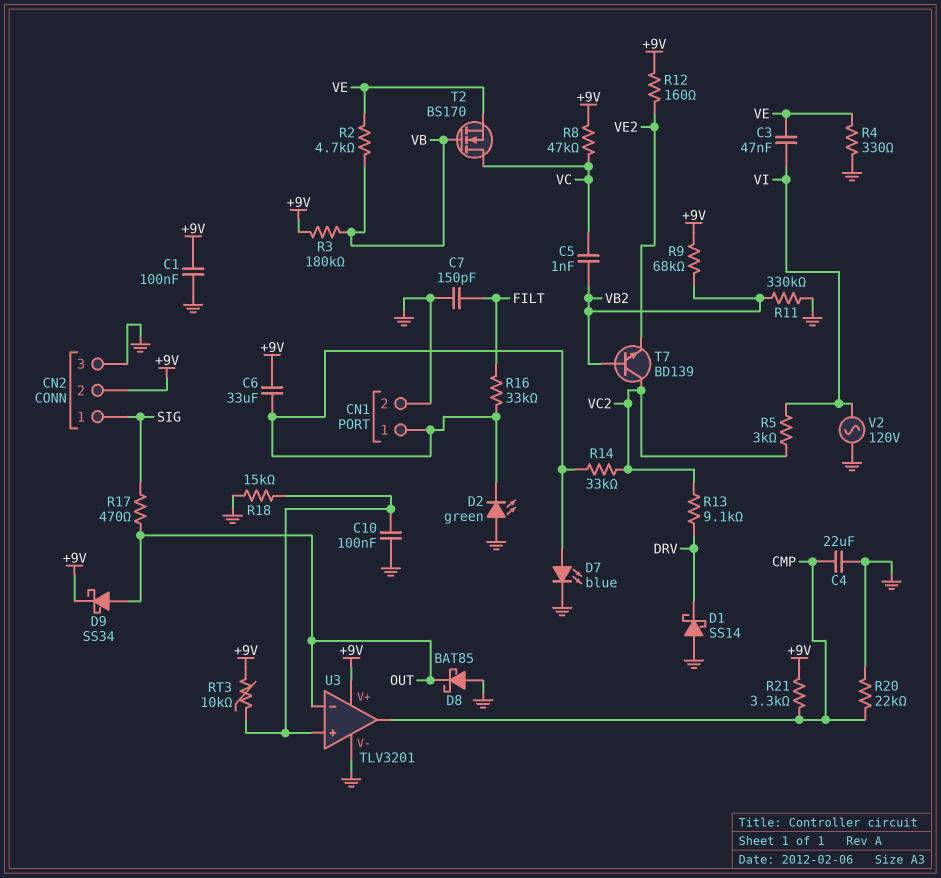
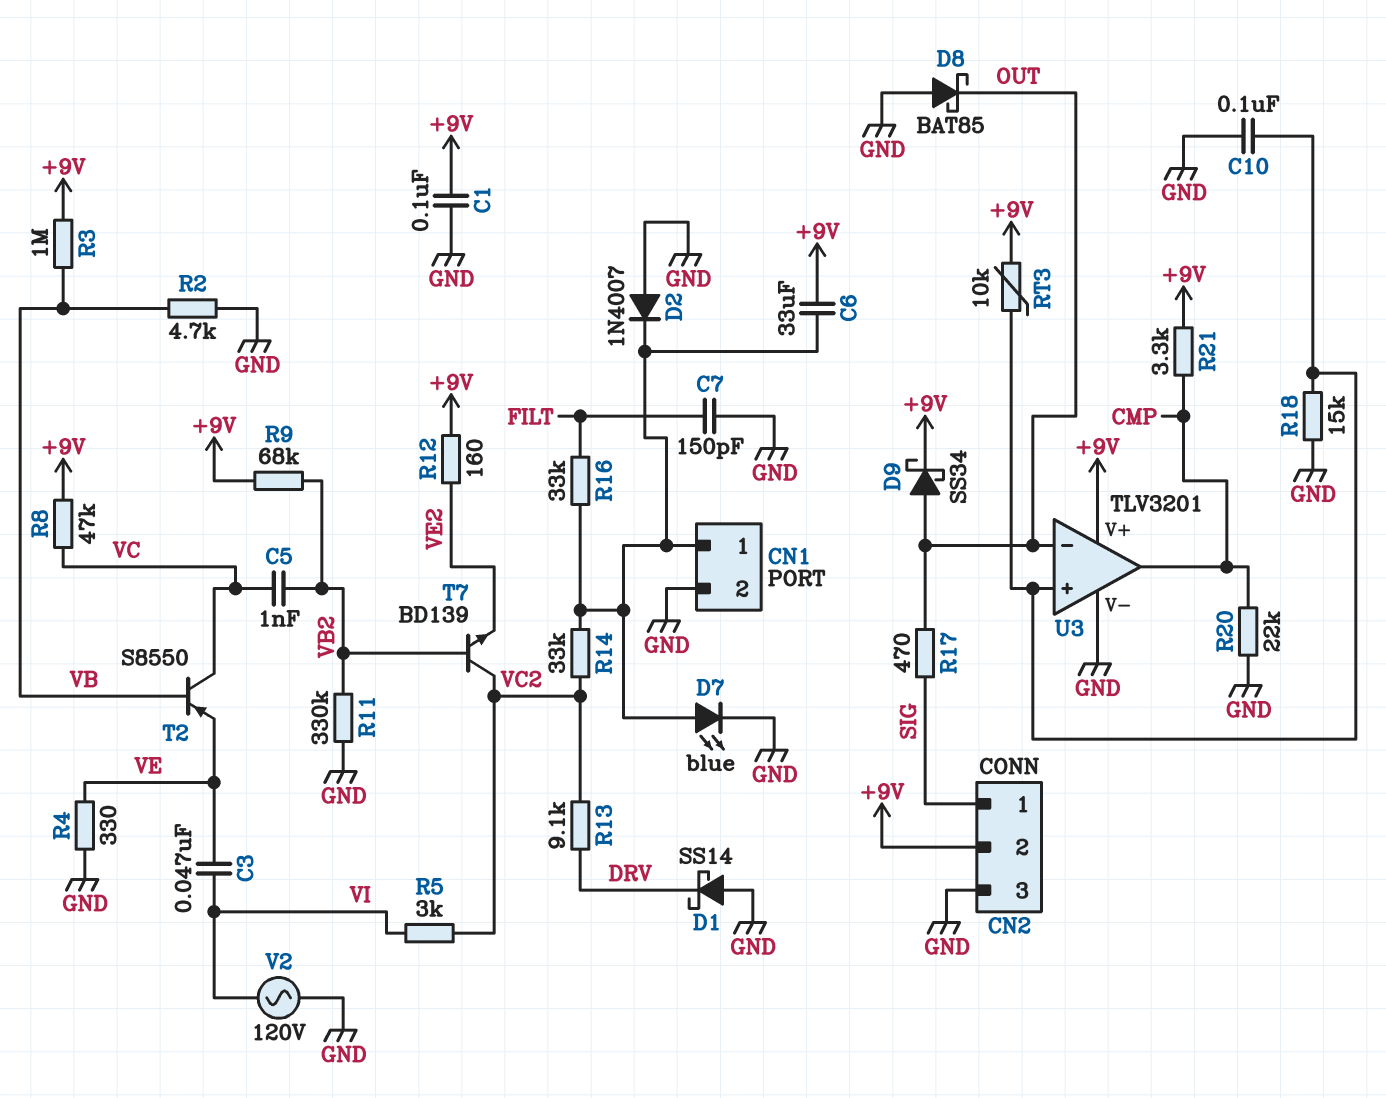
C4: 22uF (CMP, GND) -> none
D2: LED green (A GND, K CN1/1) -> diode 1N4007 (A GND, K CN1/1)
R2: 4.7k (VB, VE) -> 4.7k (GND, VB)
R3: 180k (+9V, VB) -> 1M (+9V, VB)
T2: NMOS BS170 (G VB, D VC, S VE) -> PNP S8550 (B VB, C VC, E VE)

